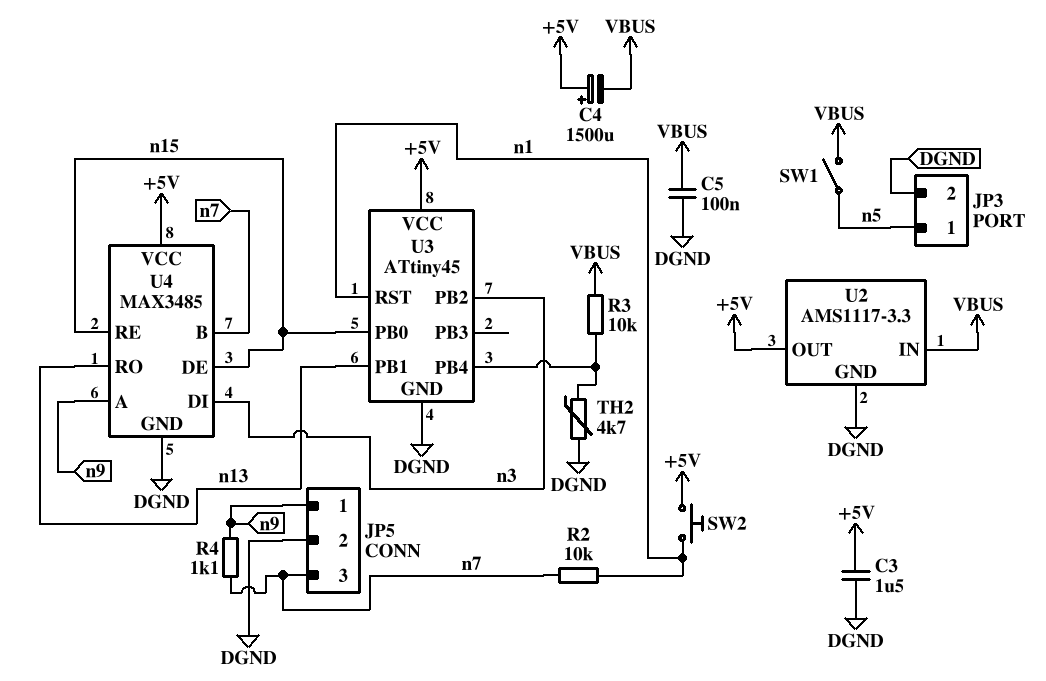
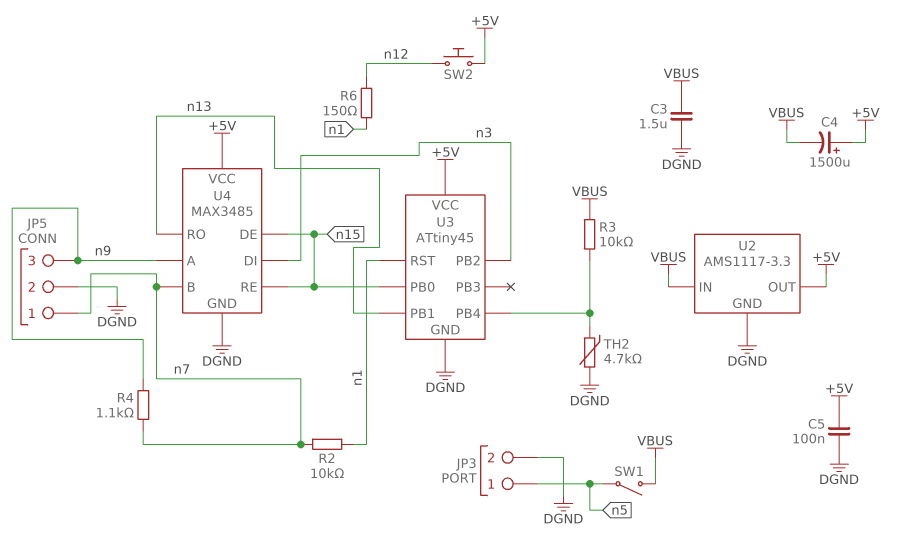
C3: 1.5uF (+5V, DGND) -> 1.5uF (DGND, VBUS)
C5: 100nF (DGND, VBUS) -> 100nF (+5V, DGND)
JP5 pin 1: n9 -> n7
JP5 pin 3: n7 -> n9
R6: none -> 150 (n1, n12)
SW2: button (+5V, n1) -> button (+5V, n12)

